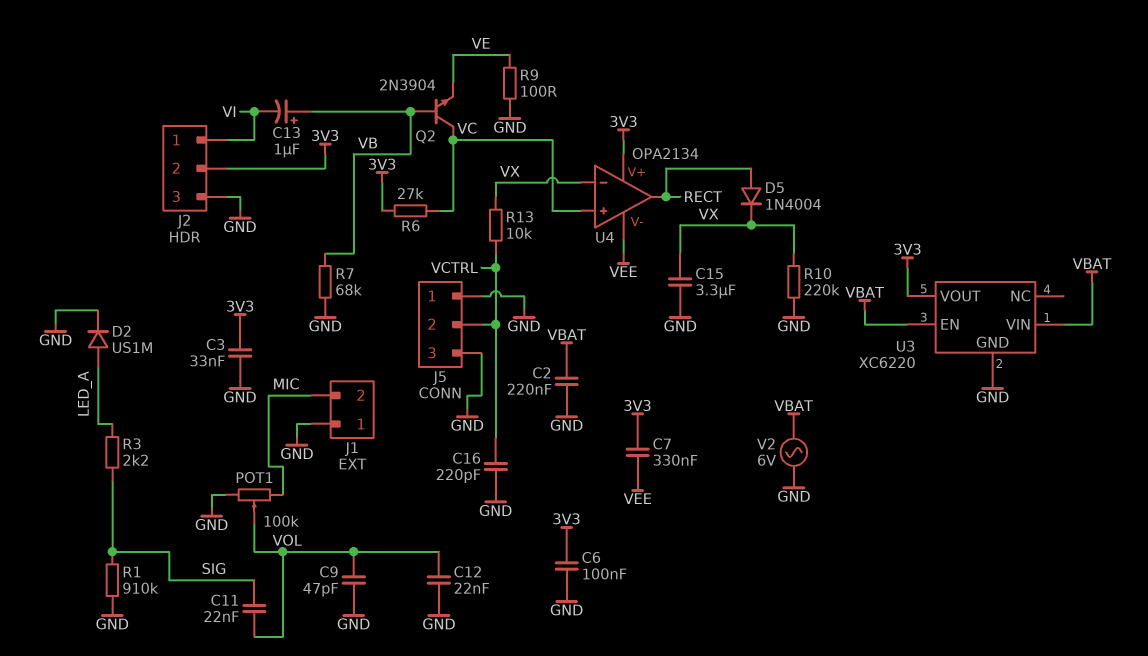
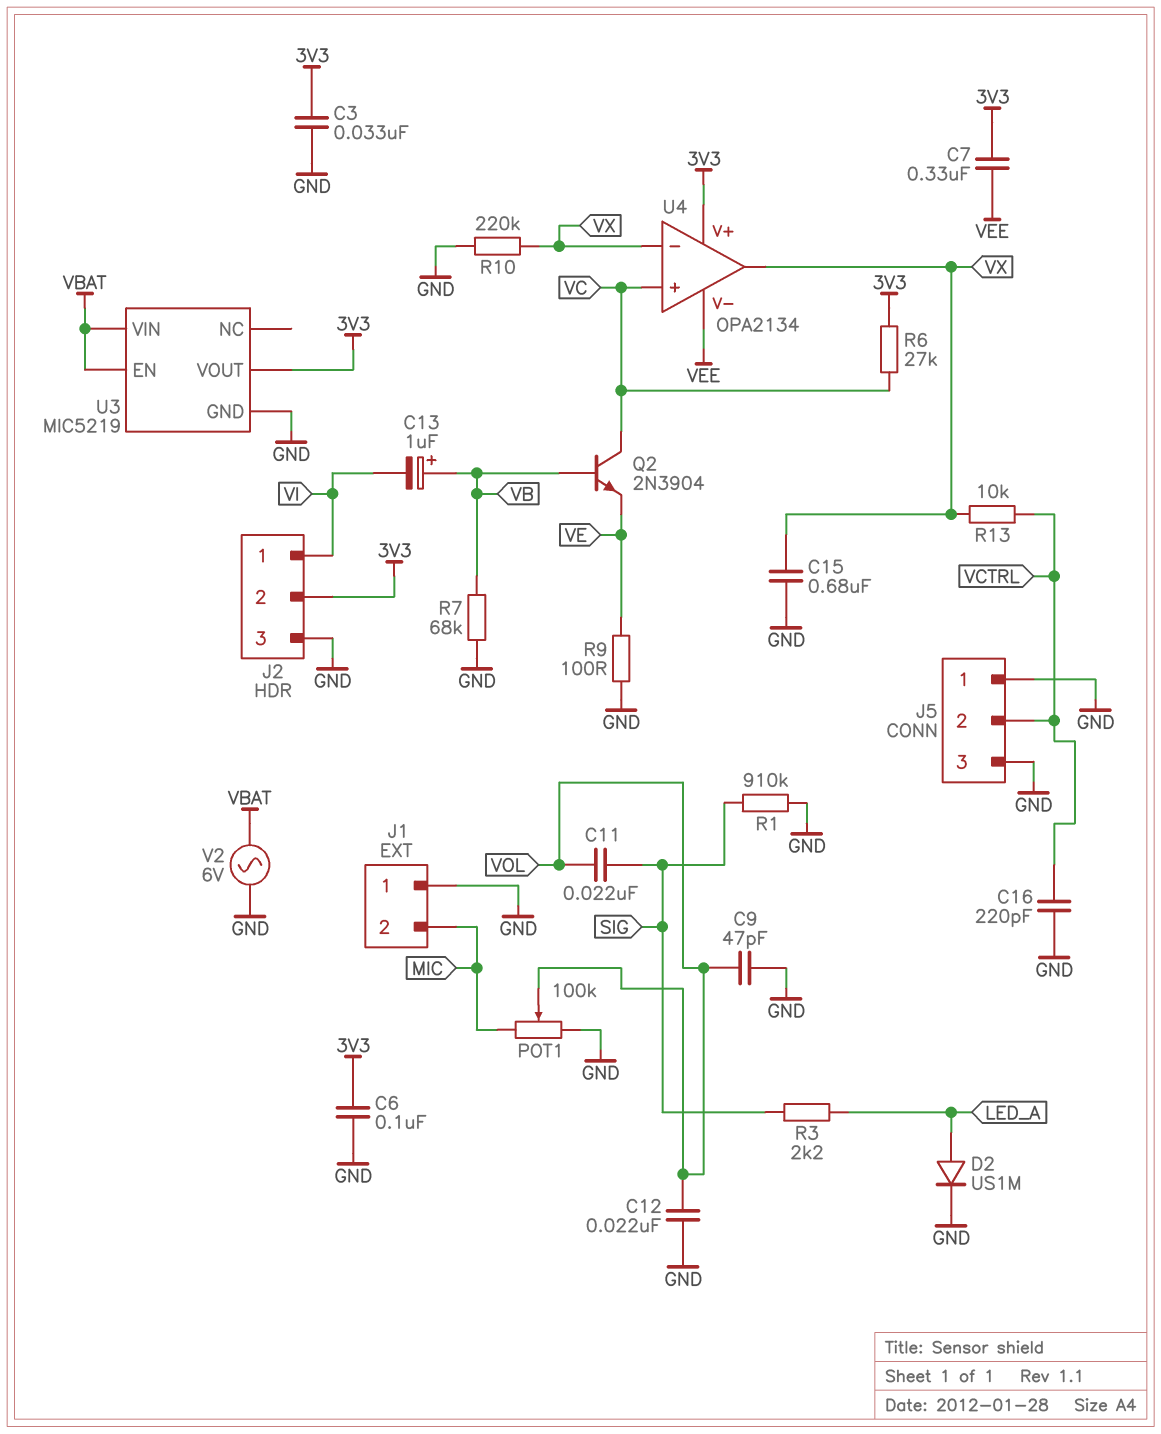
C2: 220nF (GND, VBAT) -> none
C15: 3.3uF (GND, VX) -> 680nF (GND, VX)
D5: diode 1N4004 (A RECT, K VX) -> none
U3: XC6220 -> MIC5219
U4 pin out: RECT -> VX

